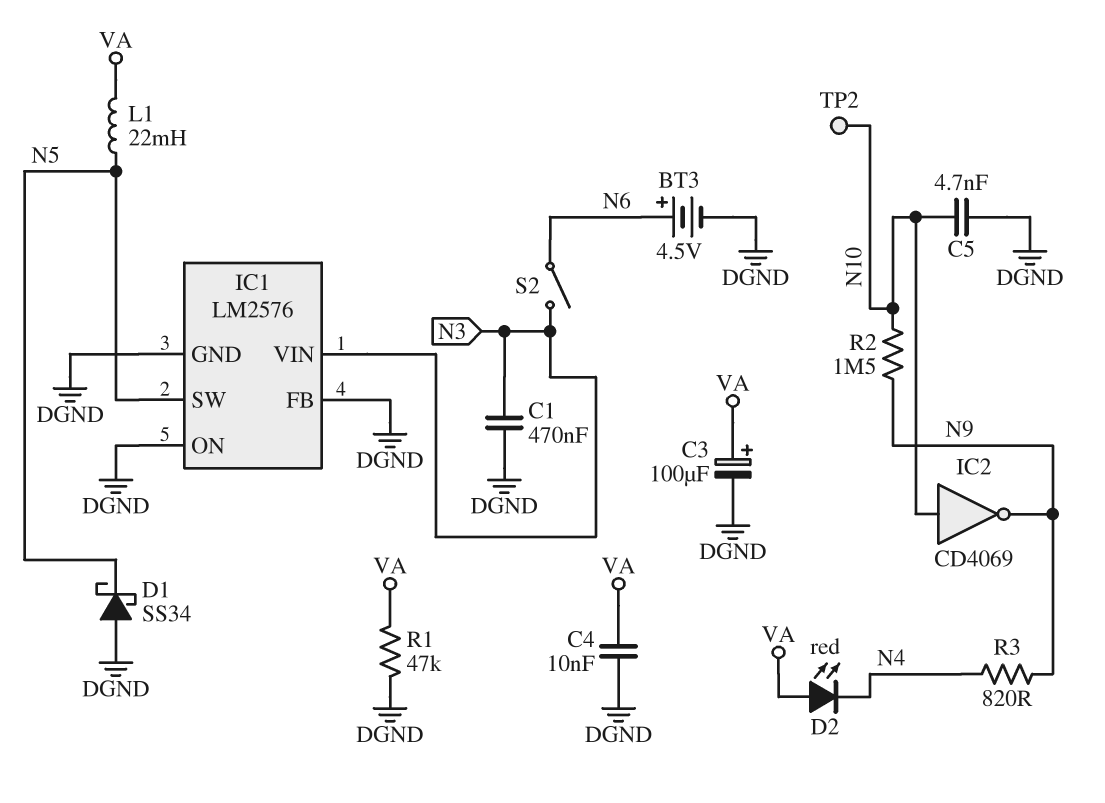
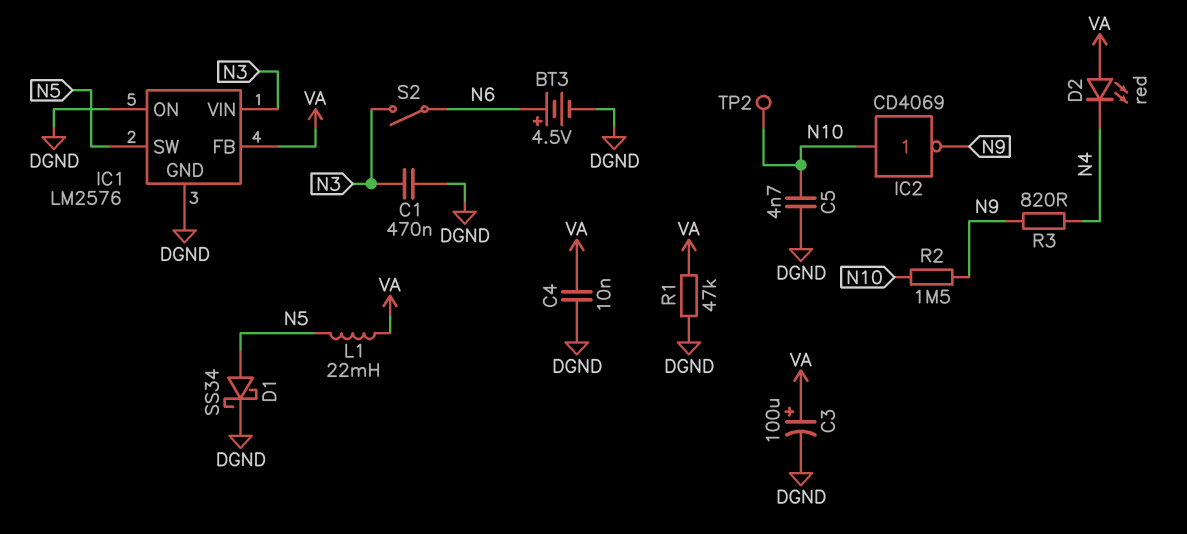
D1: schottky SS34 (A DGND, K N5) -> schottky SS34 (A N5, K DGND)
IC1 pin FB: DGND -> VA

